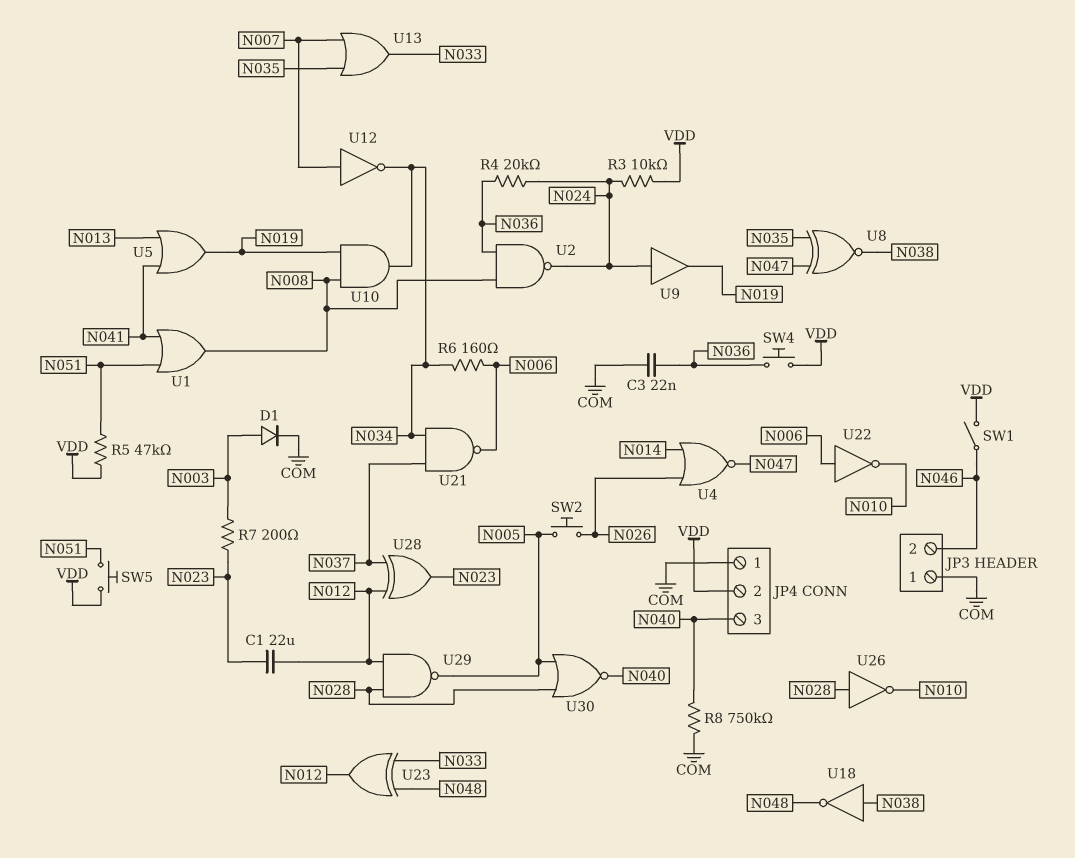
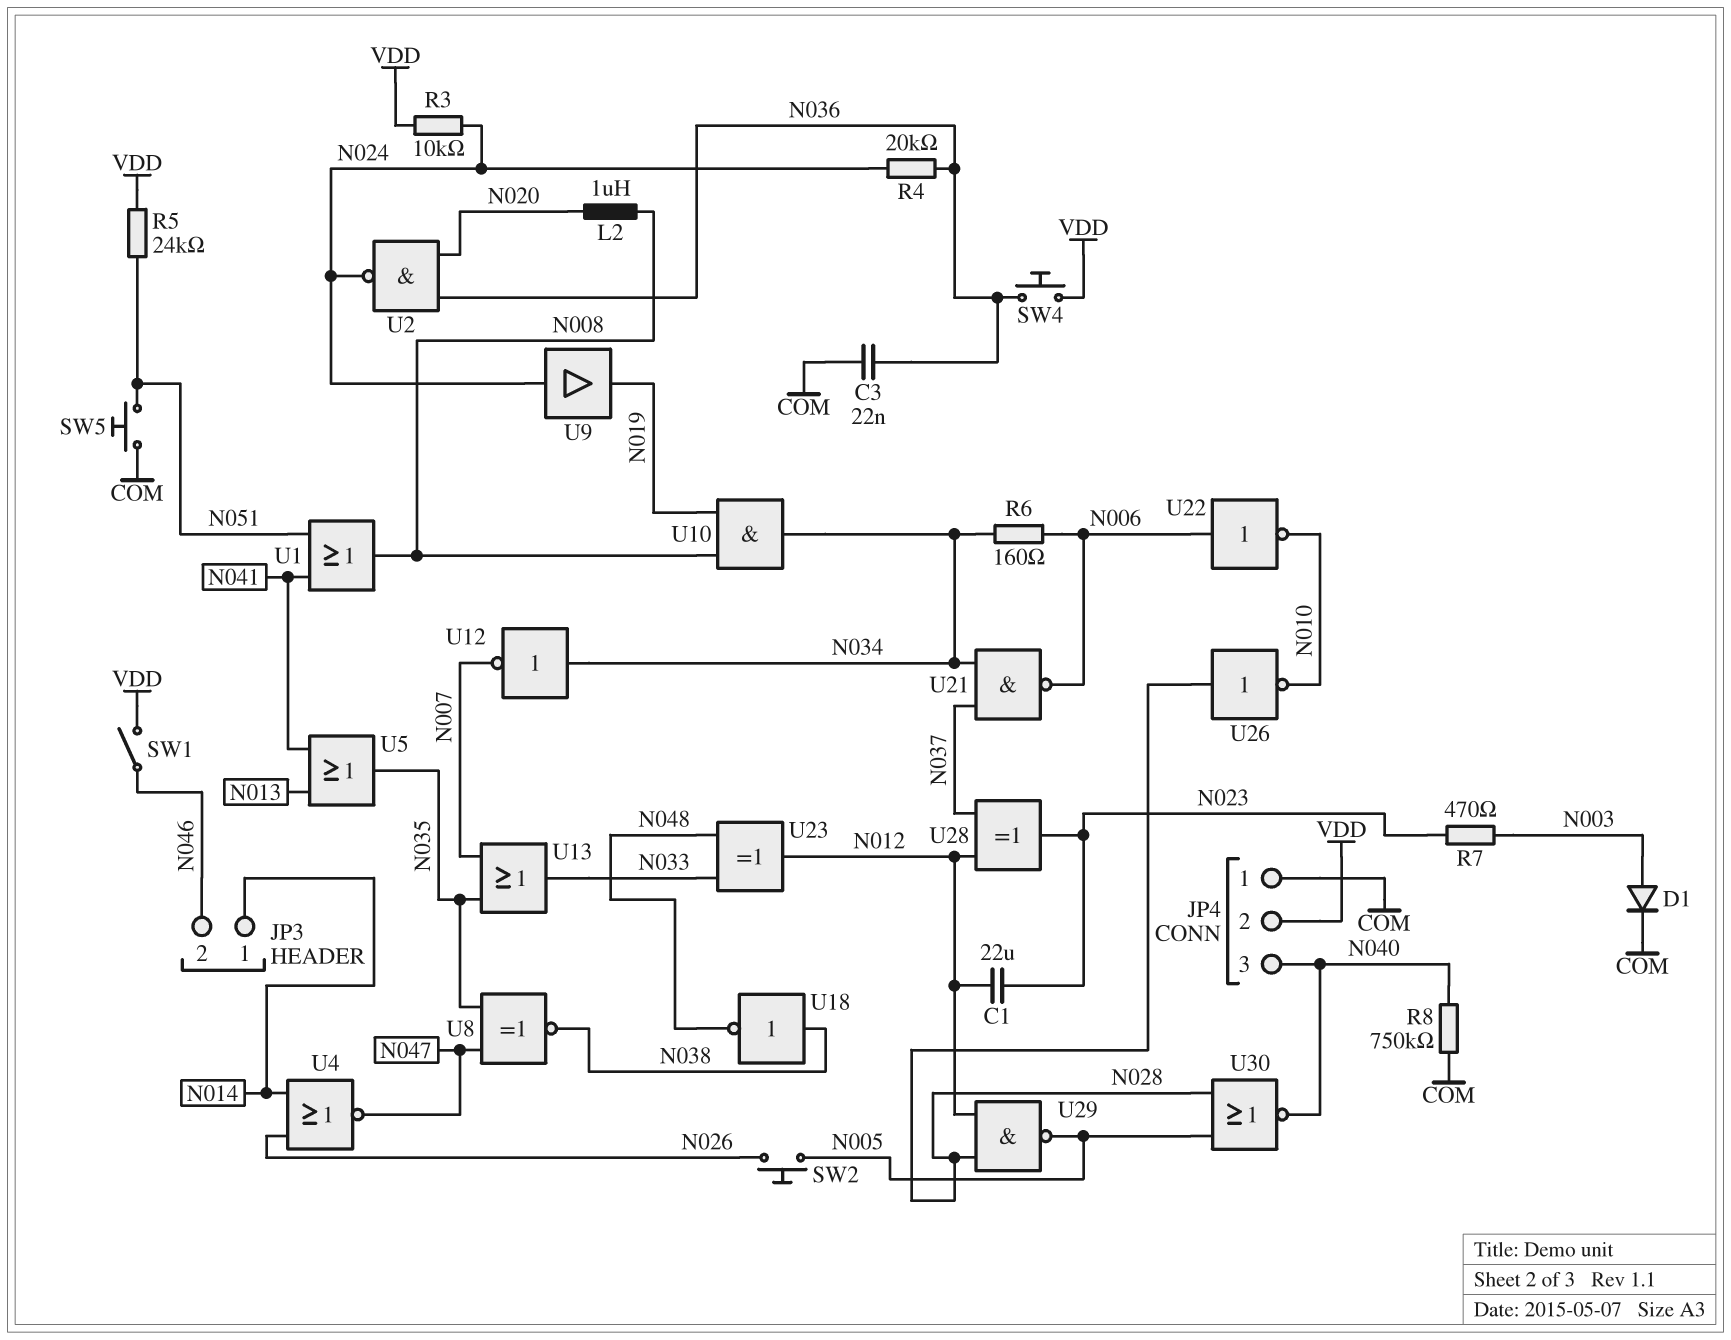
JP3 pin 1: COM -> N014
L2: none -> 1uH (N008, N020)
R5: 47k (N051, VDD) -> 24k (N051, VDD)
R7: 200 (N003, N023) -> 470 (N003, N023)
SW5: button (N051, VDD) -> button (COM, N051)
U2: NAND (in N008, in N036, out N024) -> NAND (in N020, in N036, out N024)
U5: OR (in N013, in N041, out N019) -> OR (in N013, in N041, out N035)
U12: NOT (in N007, out N034) -> NOT (in N034, out N007)

